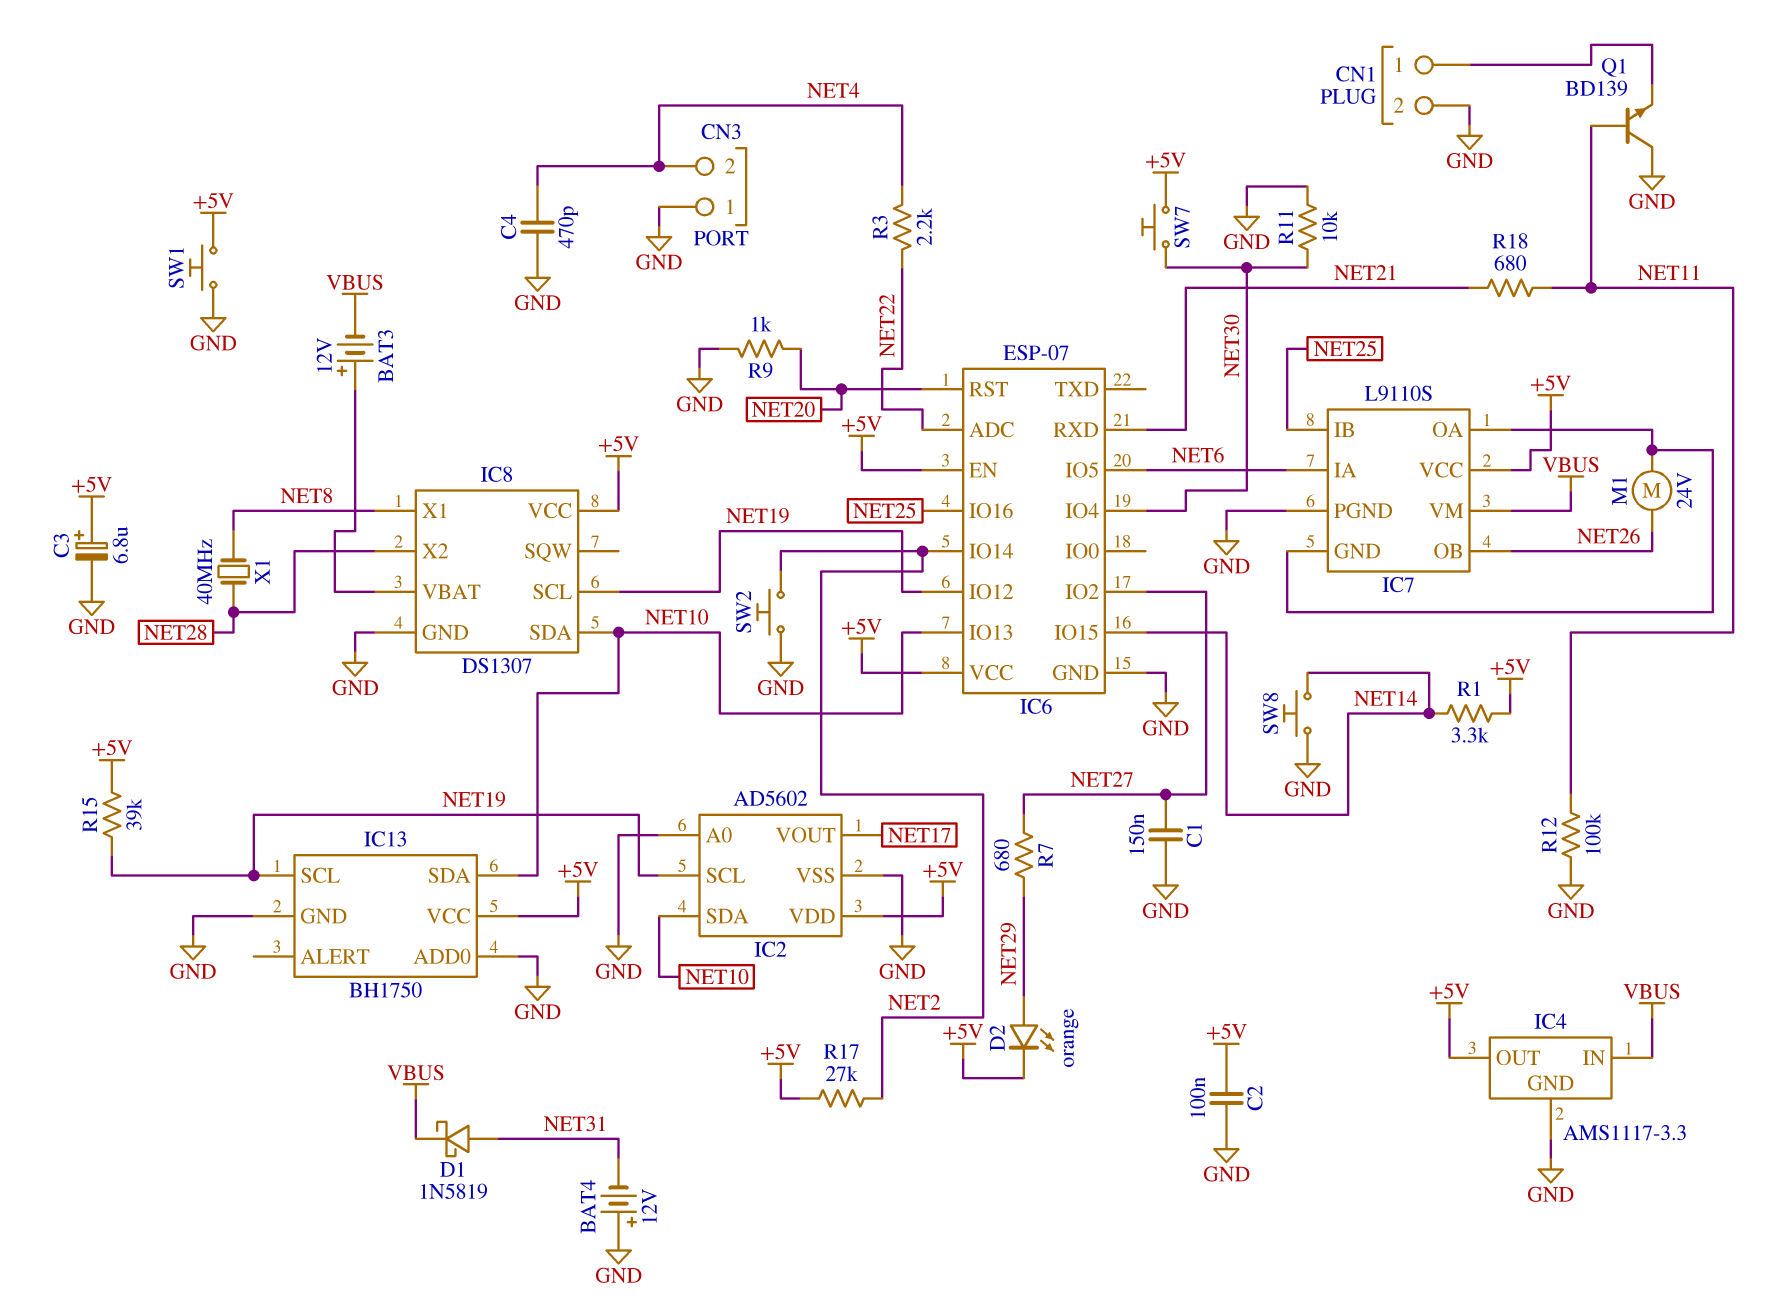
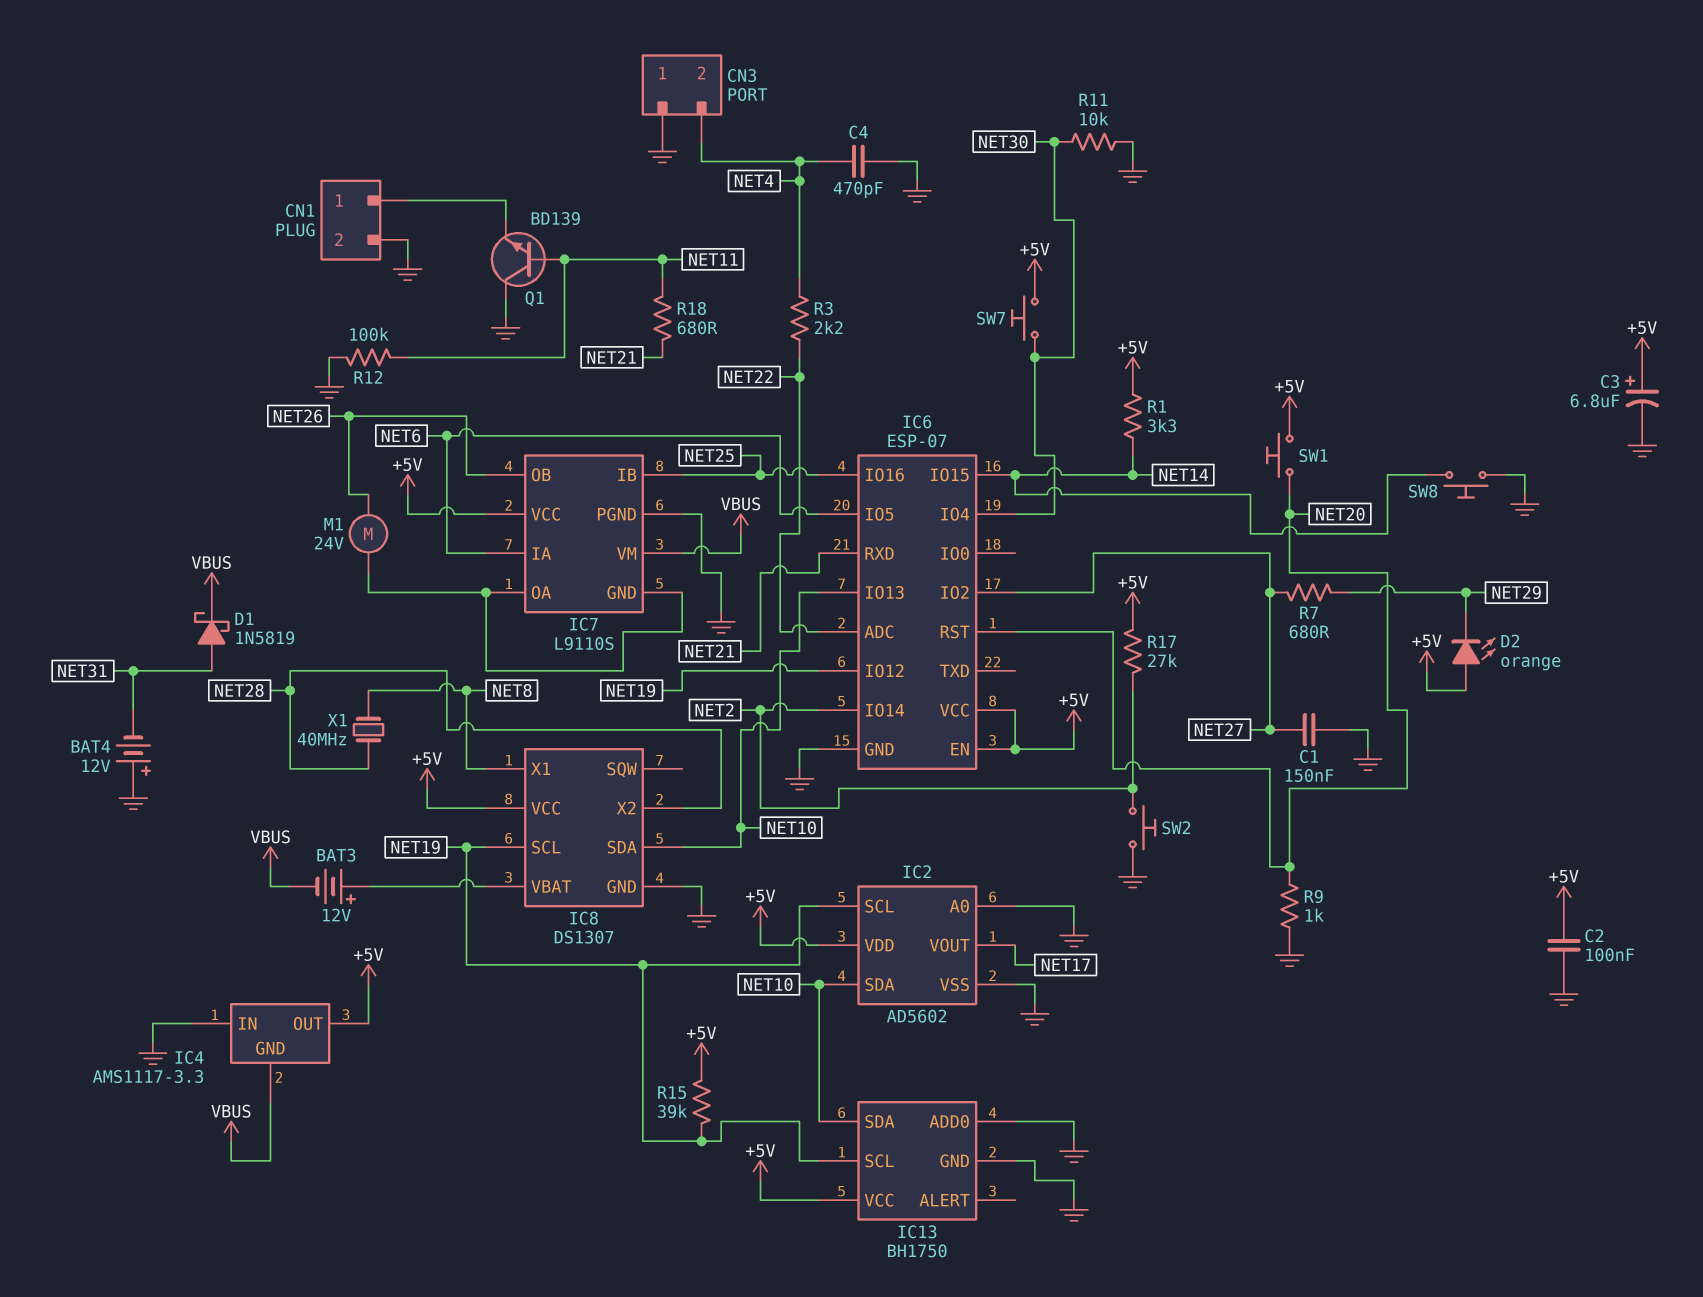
D2: LED orange (A NET29, K +5V) -> LED orange (A +5V, K NET29)
IC4 pin GND: GND -> VBUS
IC4 pin IN: VBUS -> GND
SW1: button (+5V, GND) -> button (+5V, NET20)

